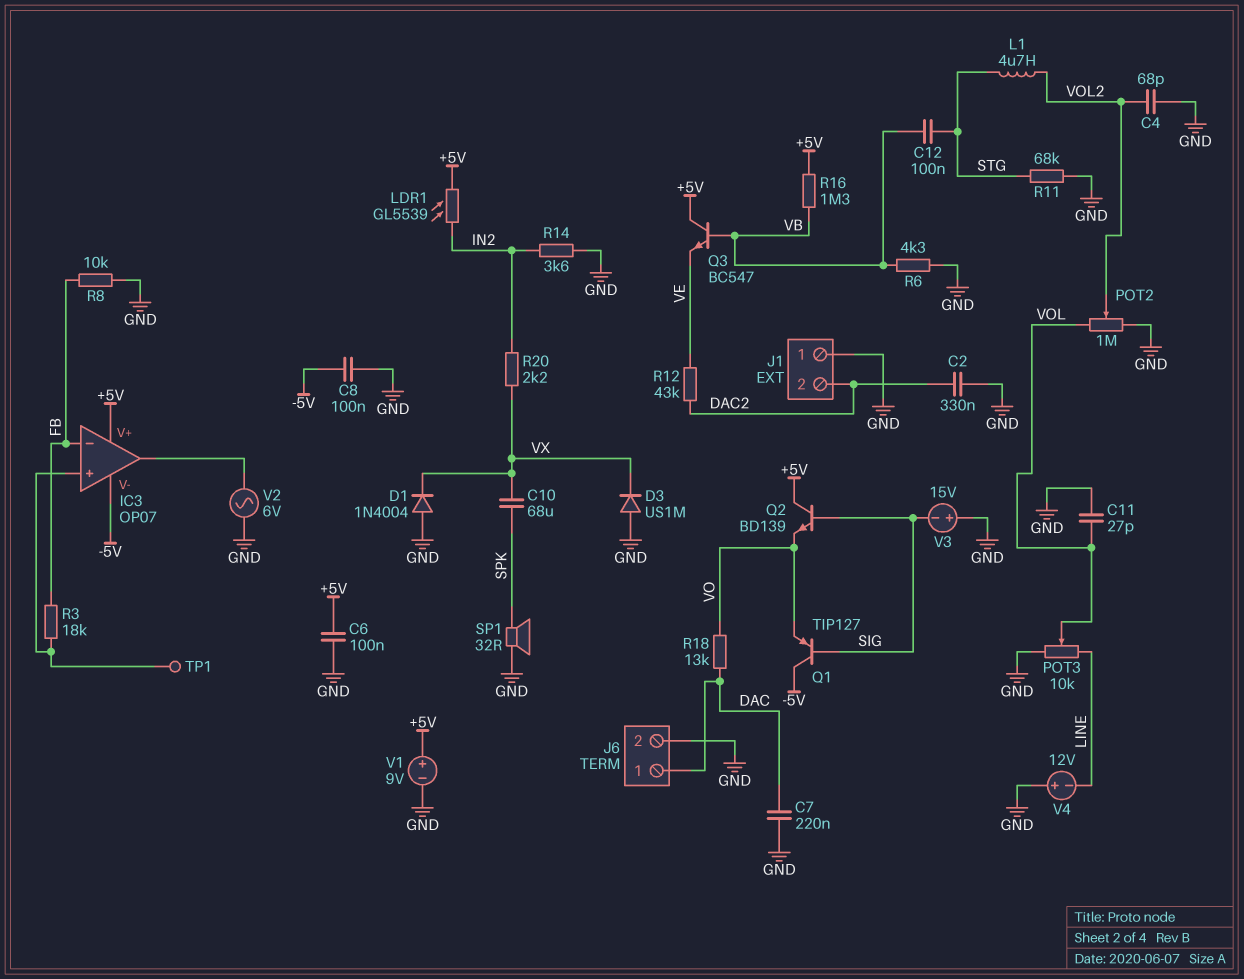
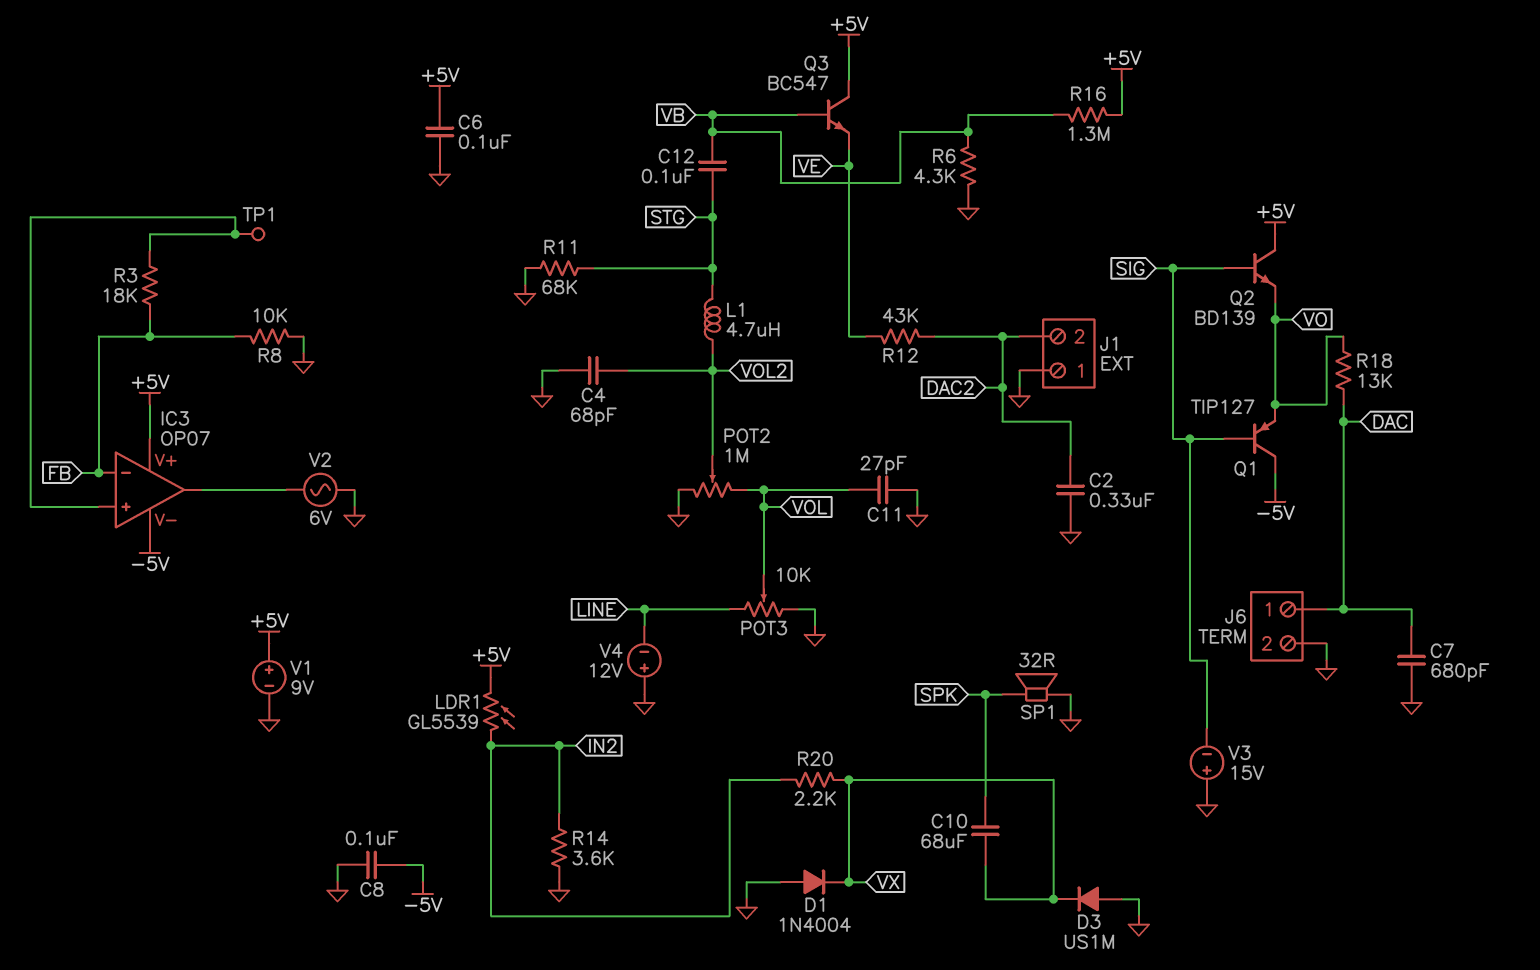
C7: 220nF (DAC, GND) -> 680pF (DAC, GND)

